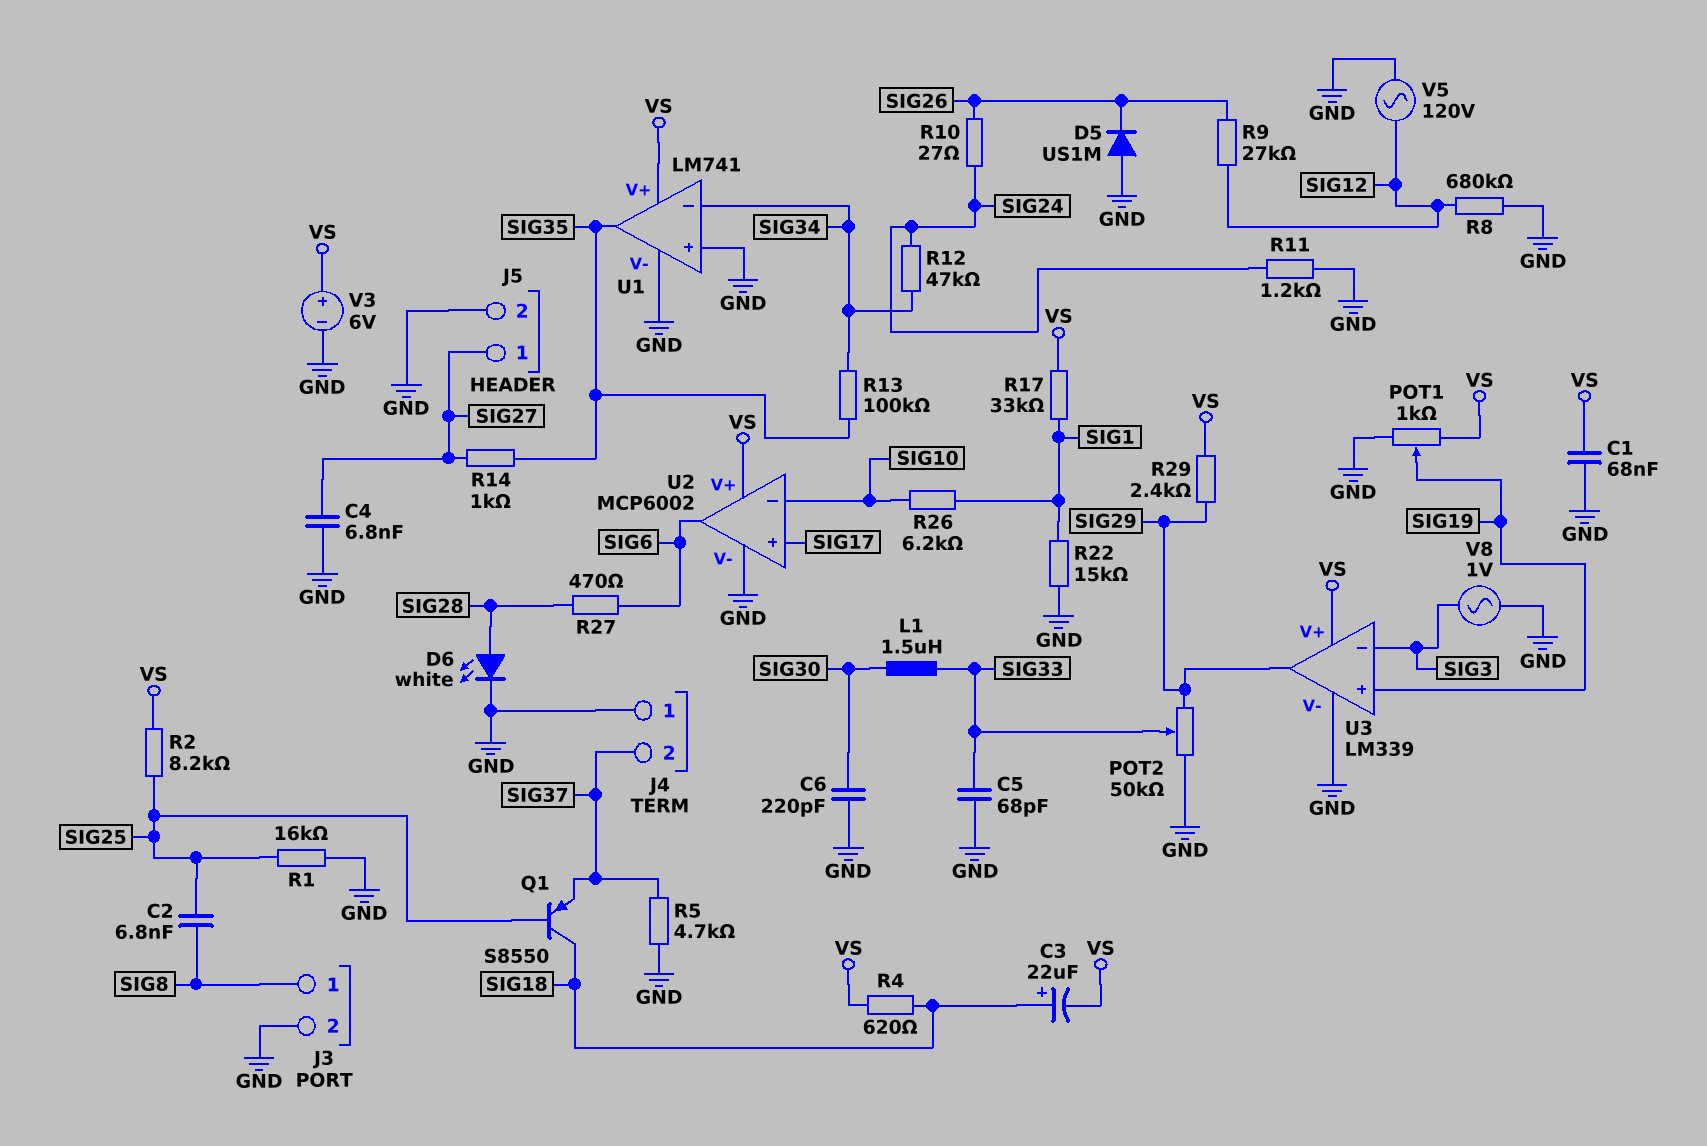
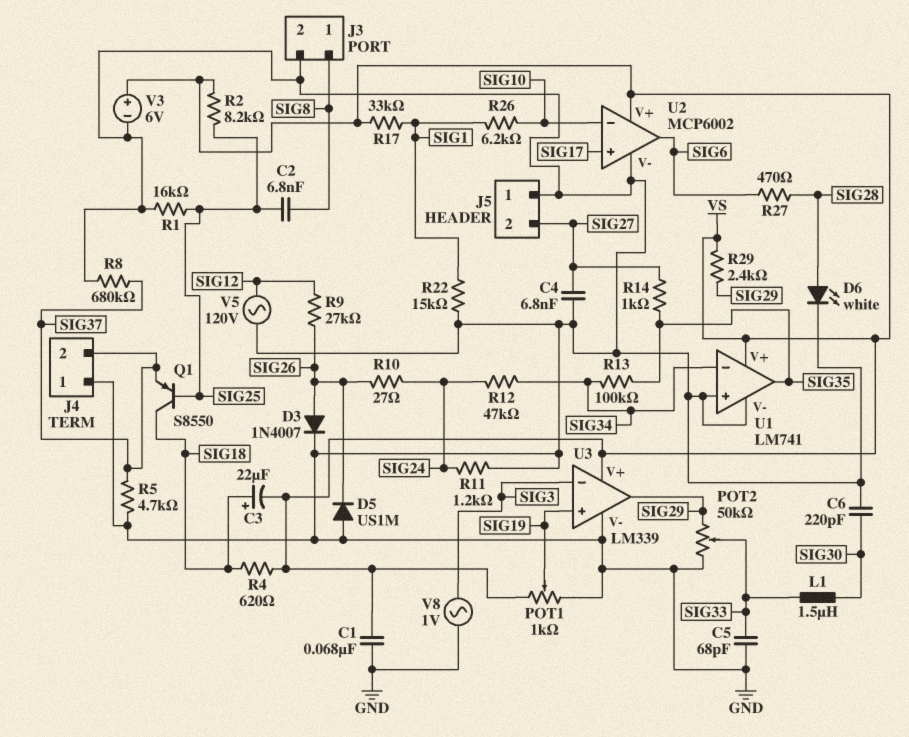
D3: none -> diode 1N4007 (A SIG26, K GND)
J5 pin 1: SIG27 -> GND
J5 pin 2: GND -> SIG27
R8: 680k (GND, SIG12) -> 680k (GND, SIG37)

